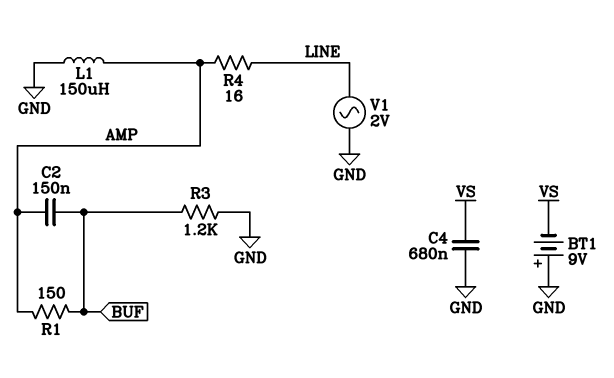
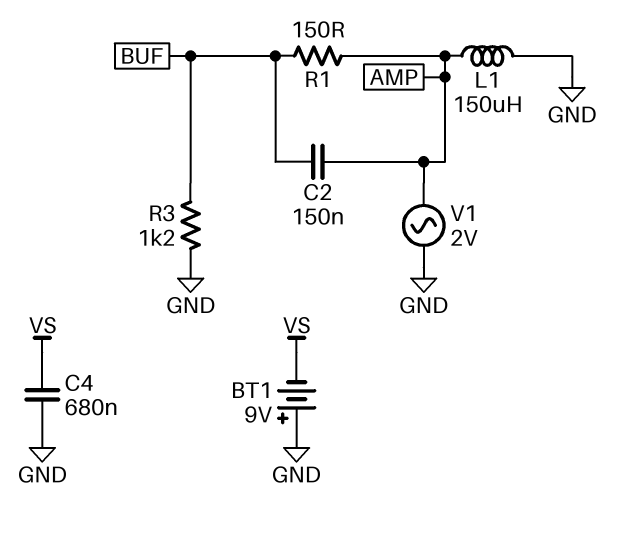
R4: 16 (AMP, LINE) -> none
V1: AC 2V (GND, LINE) -> AC 2V (AMP, GND)

